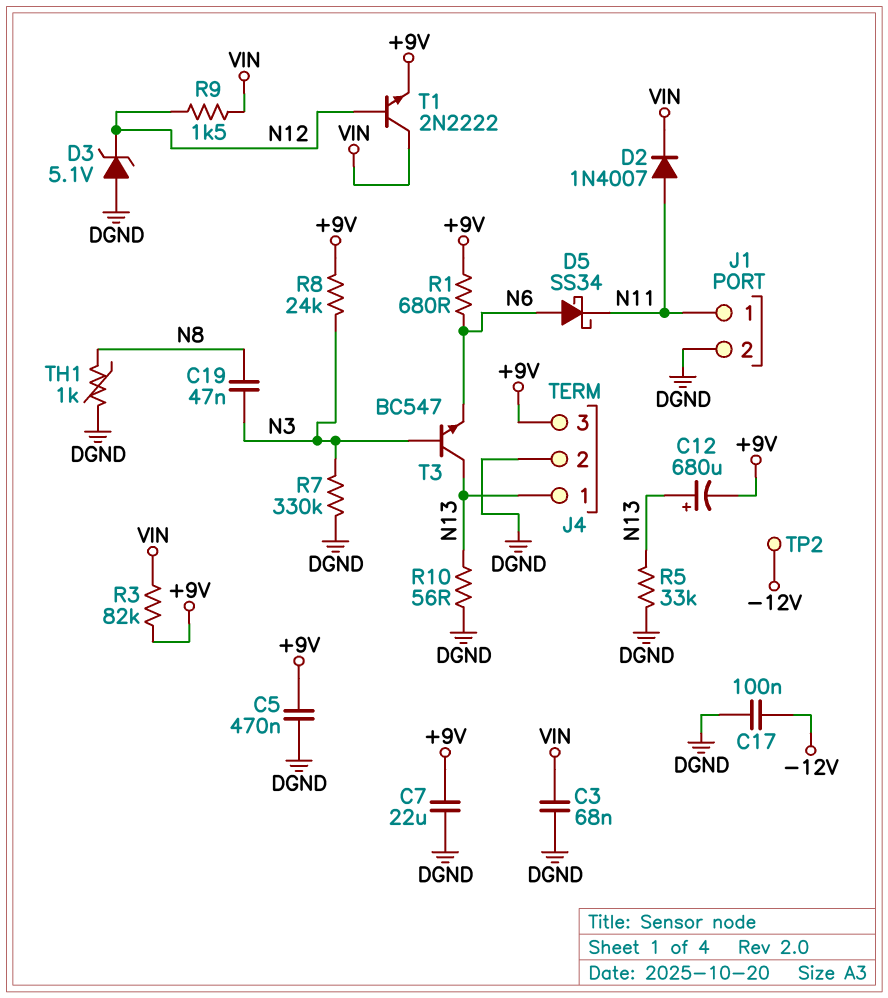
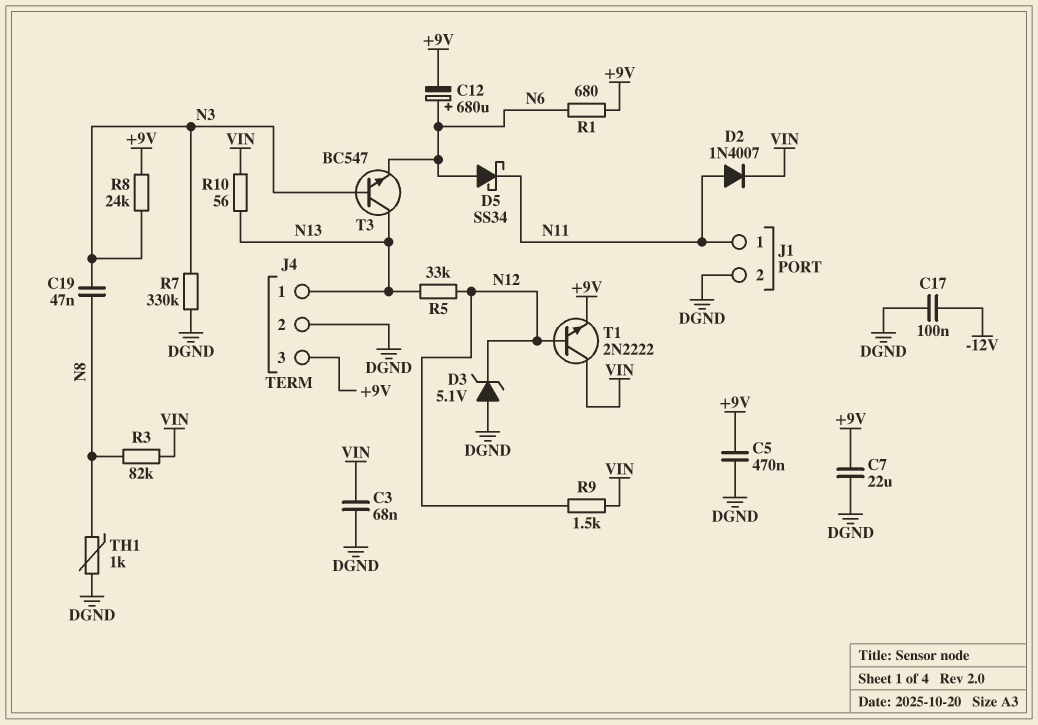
C12: 680uF (plus N13, minus +9V) -> 680uF (plus N6, minus +9V)
R3: 82k (+9V, VIN) -> 82k (N8, VIN)
R5: 33k (DGND, N13) -> 33k (N12, N13)
R10: 56 (DGND, N13) -> 56 (N13, VIN)
TP2: test point (-12V) -> none

